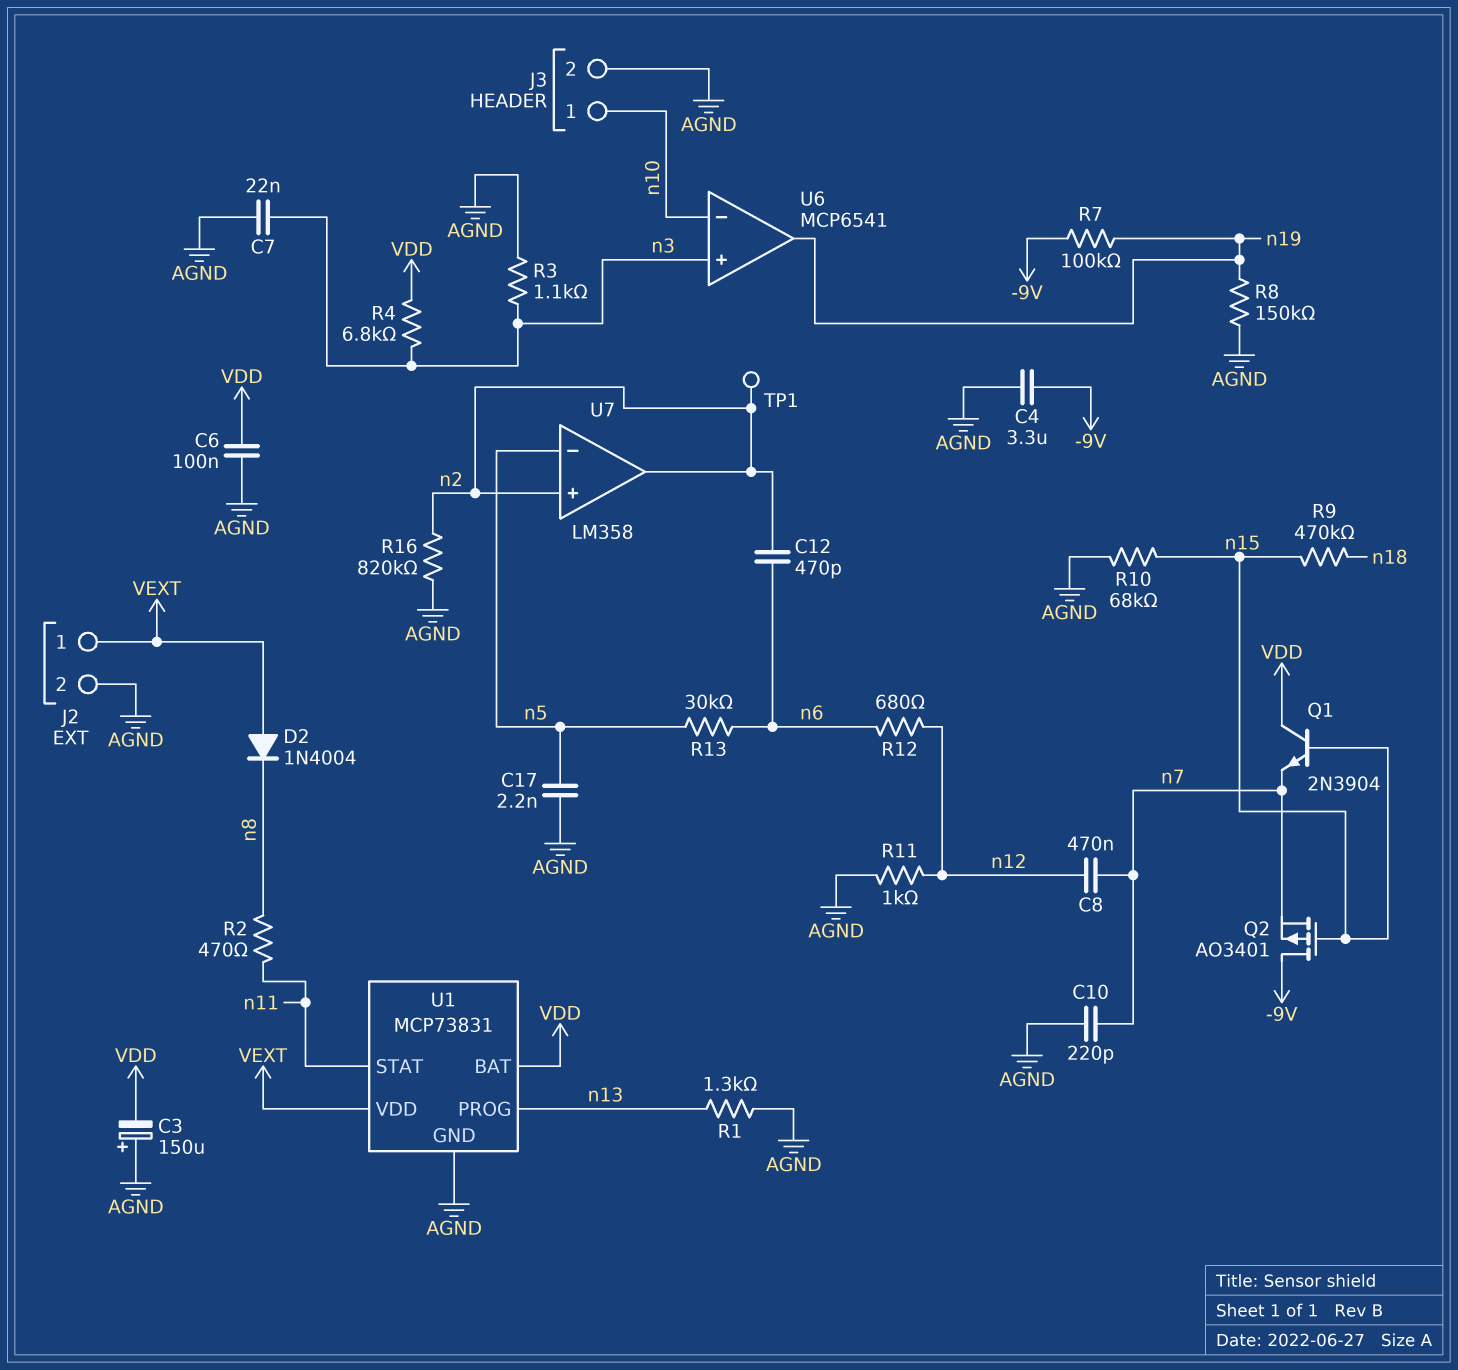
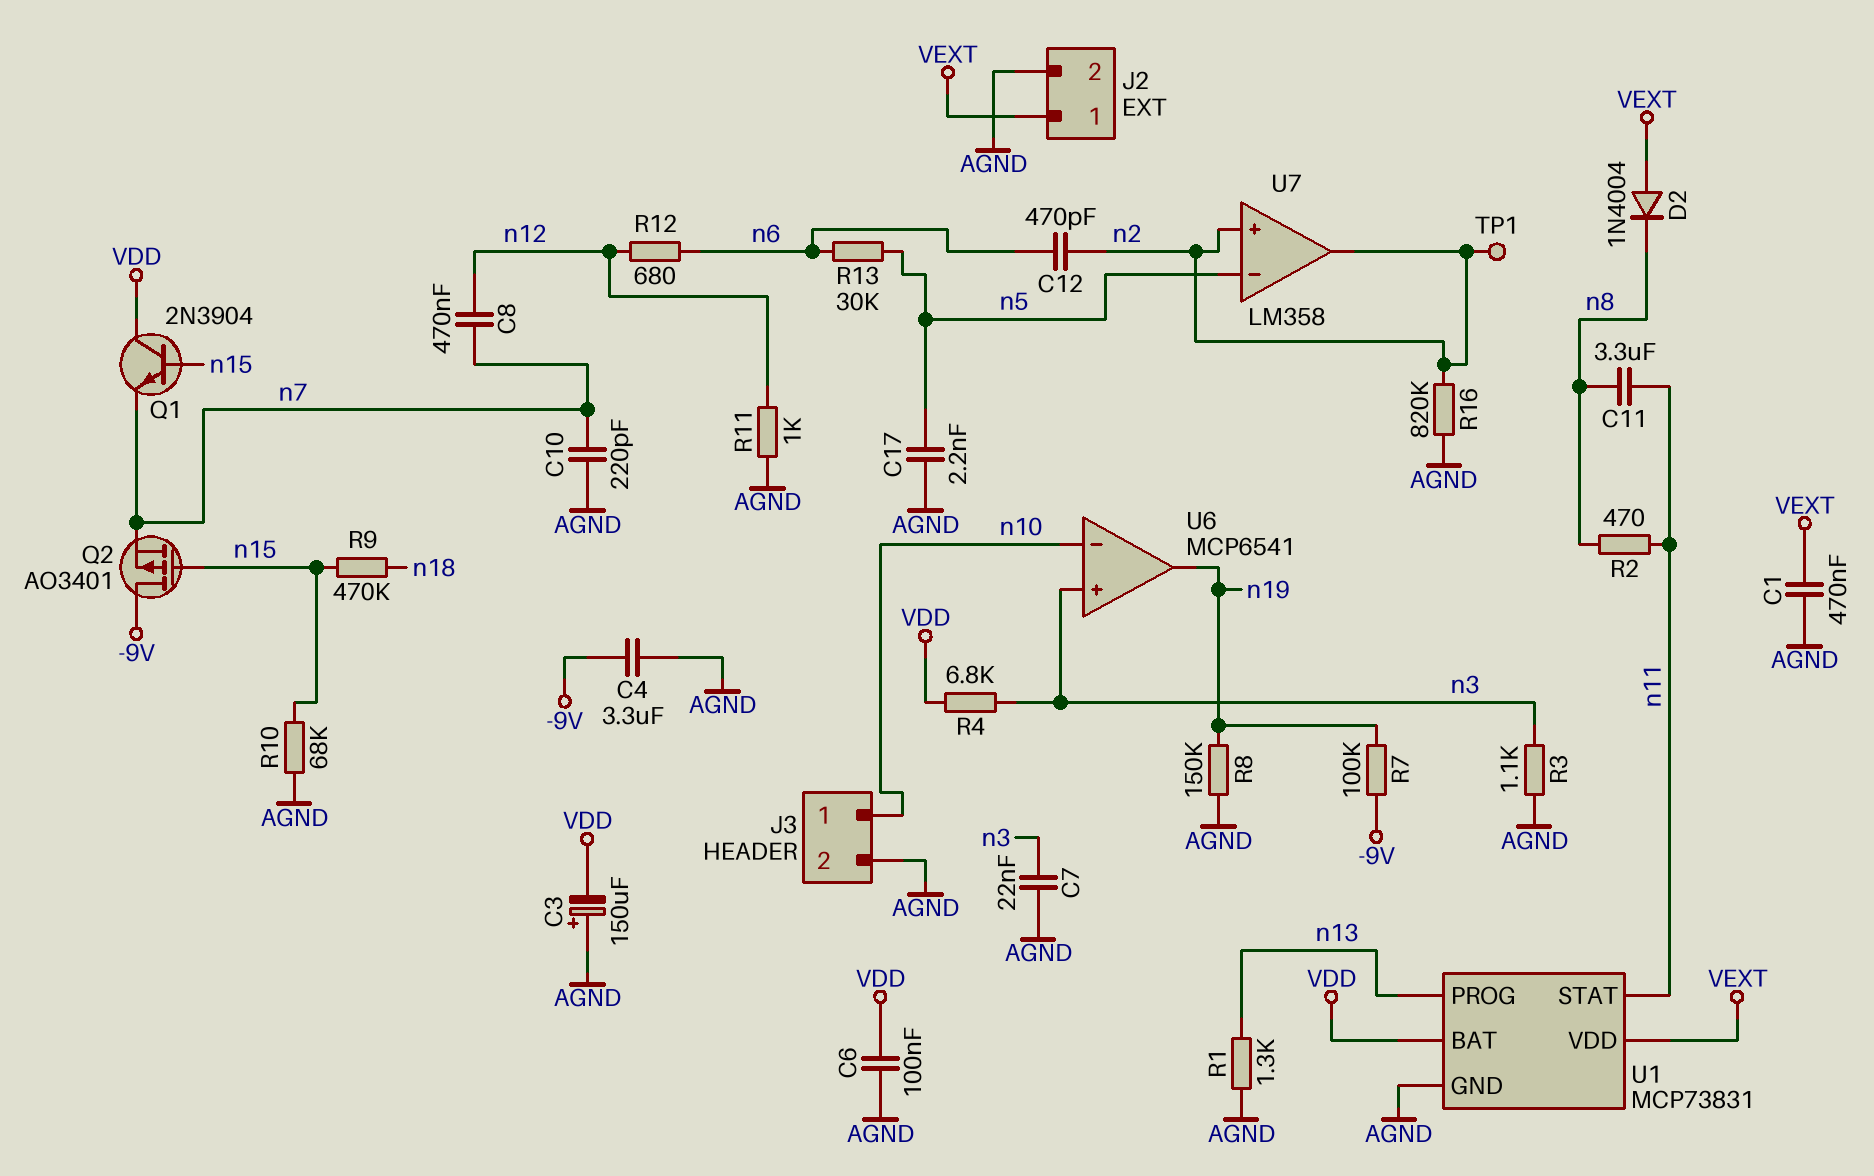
C1: none -> 470nF (AGND, VEXT)
C11: none -> 3.3uF (n8, n11)

